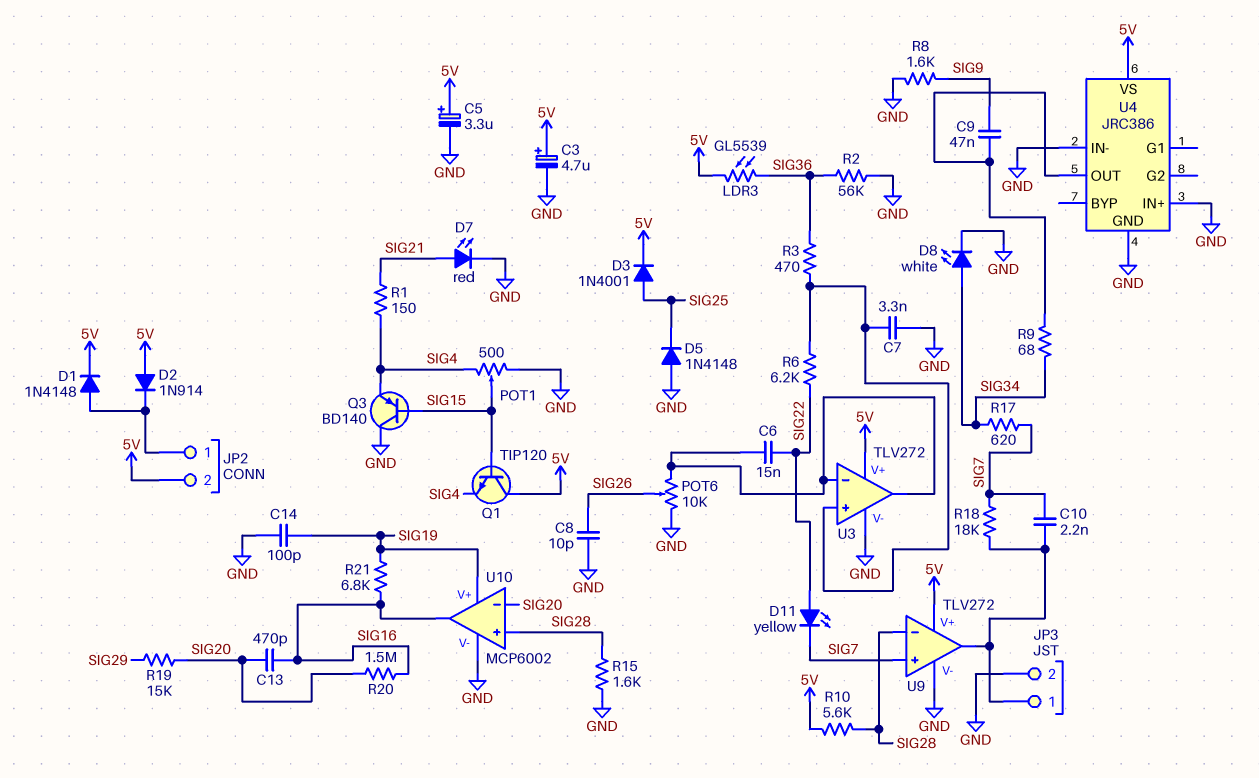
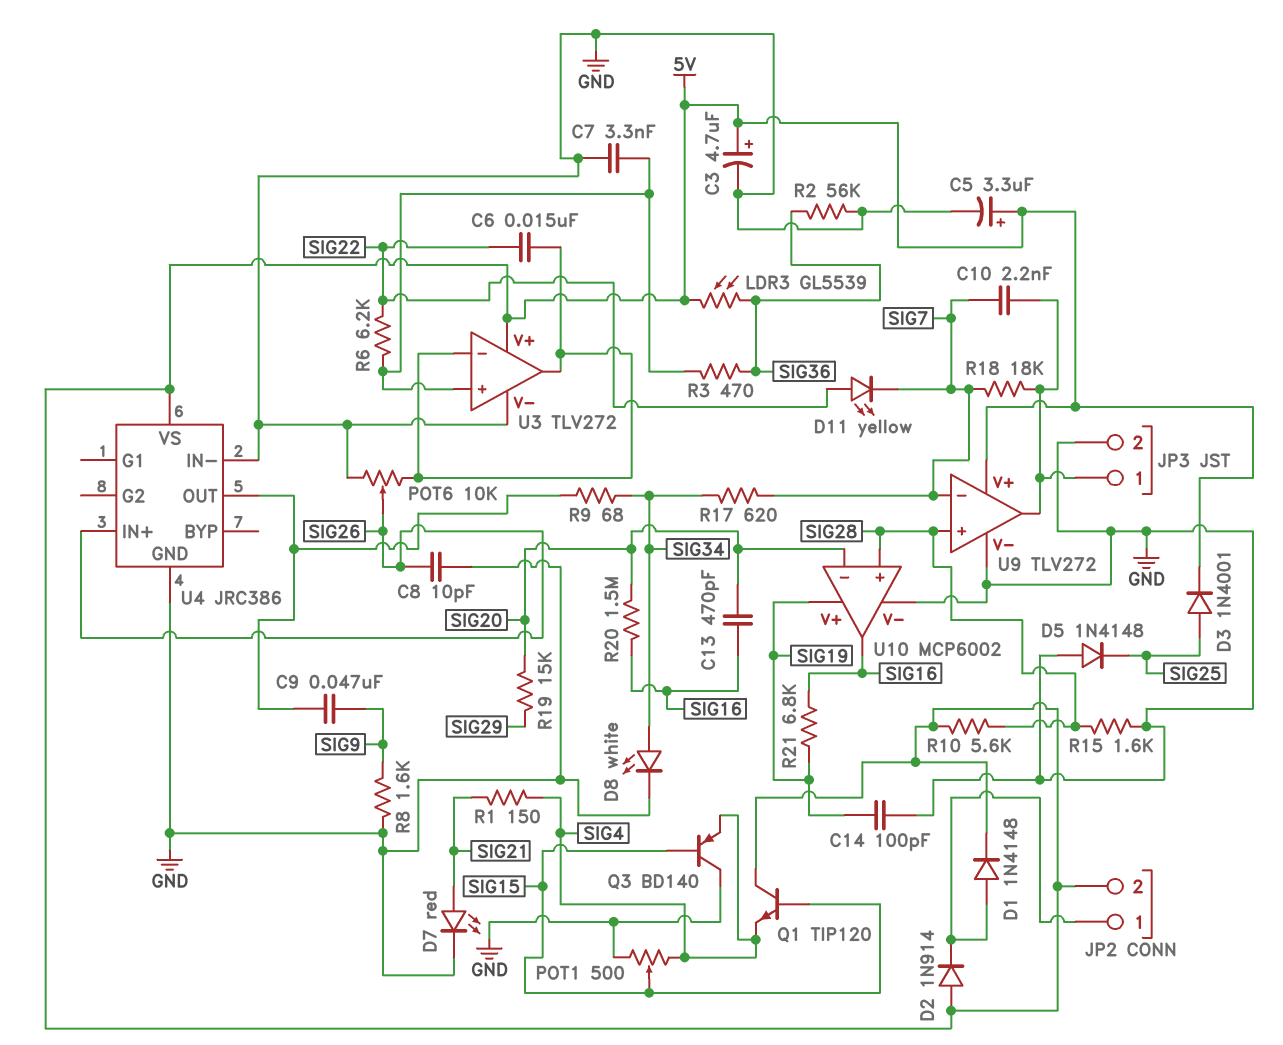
U4 pin IN+: GND -> SIG26
U9 pin in+: SIG7 -> SIG28
U9 pin in-: SIG28 -> SIG7

